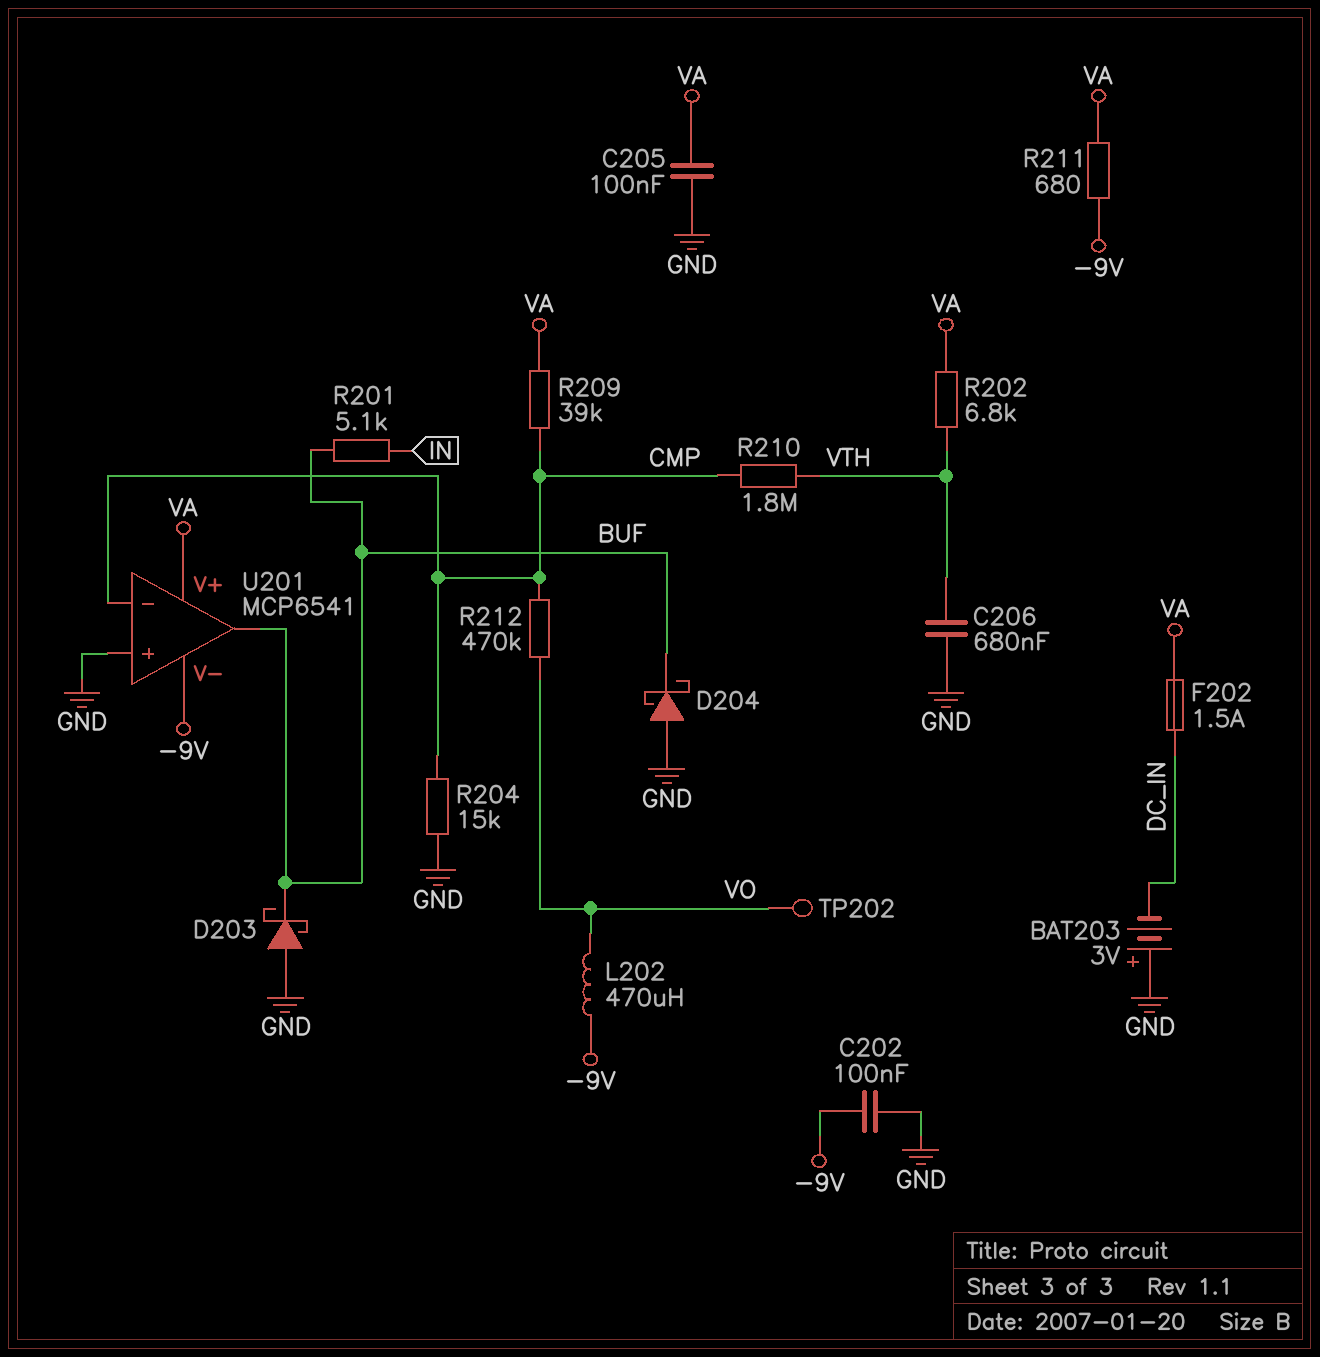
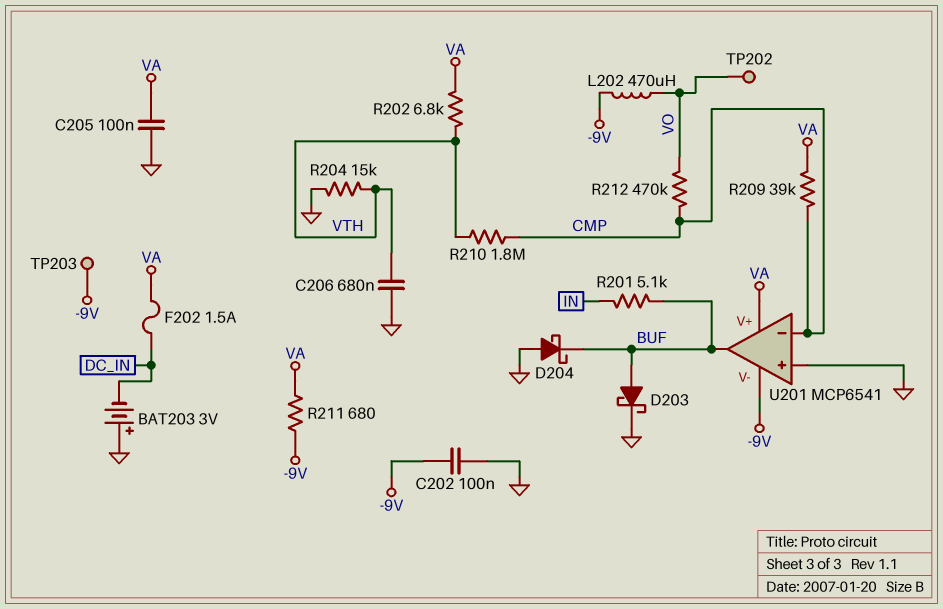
D203: schottky (A GND, K BUF) -> schottky (A BUF, K GND)
R204: 15k (CMP, GND) -> 15k (GND, VTH)
TP203: none -> test point (-9V)

